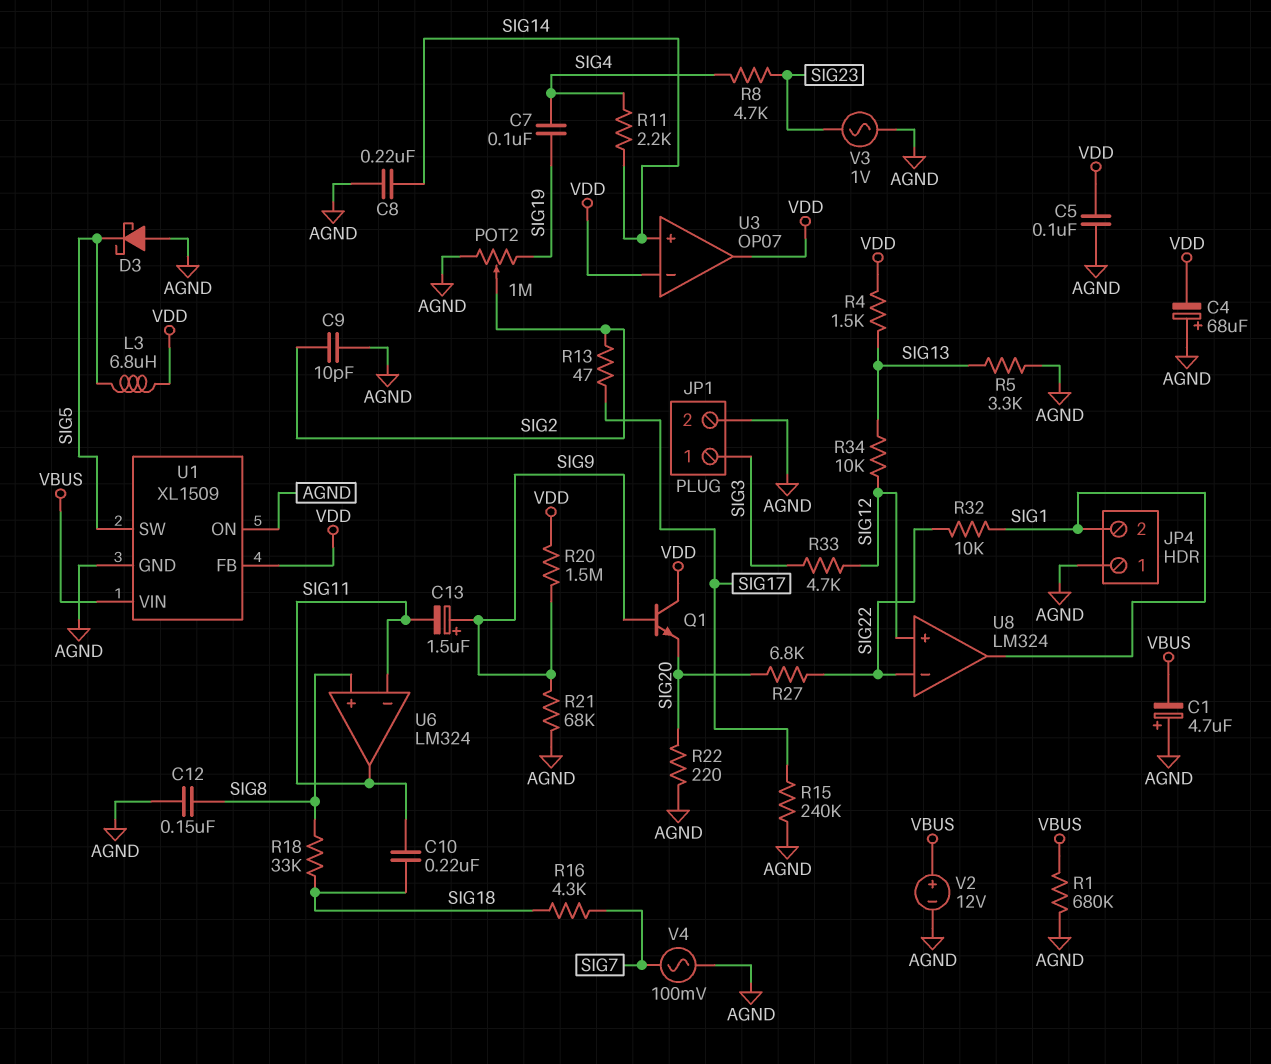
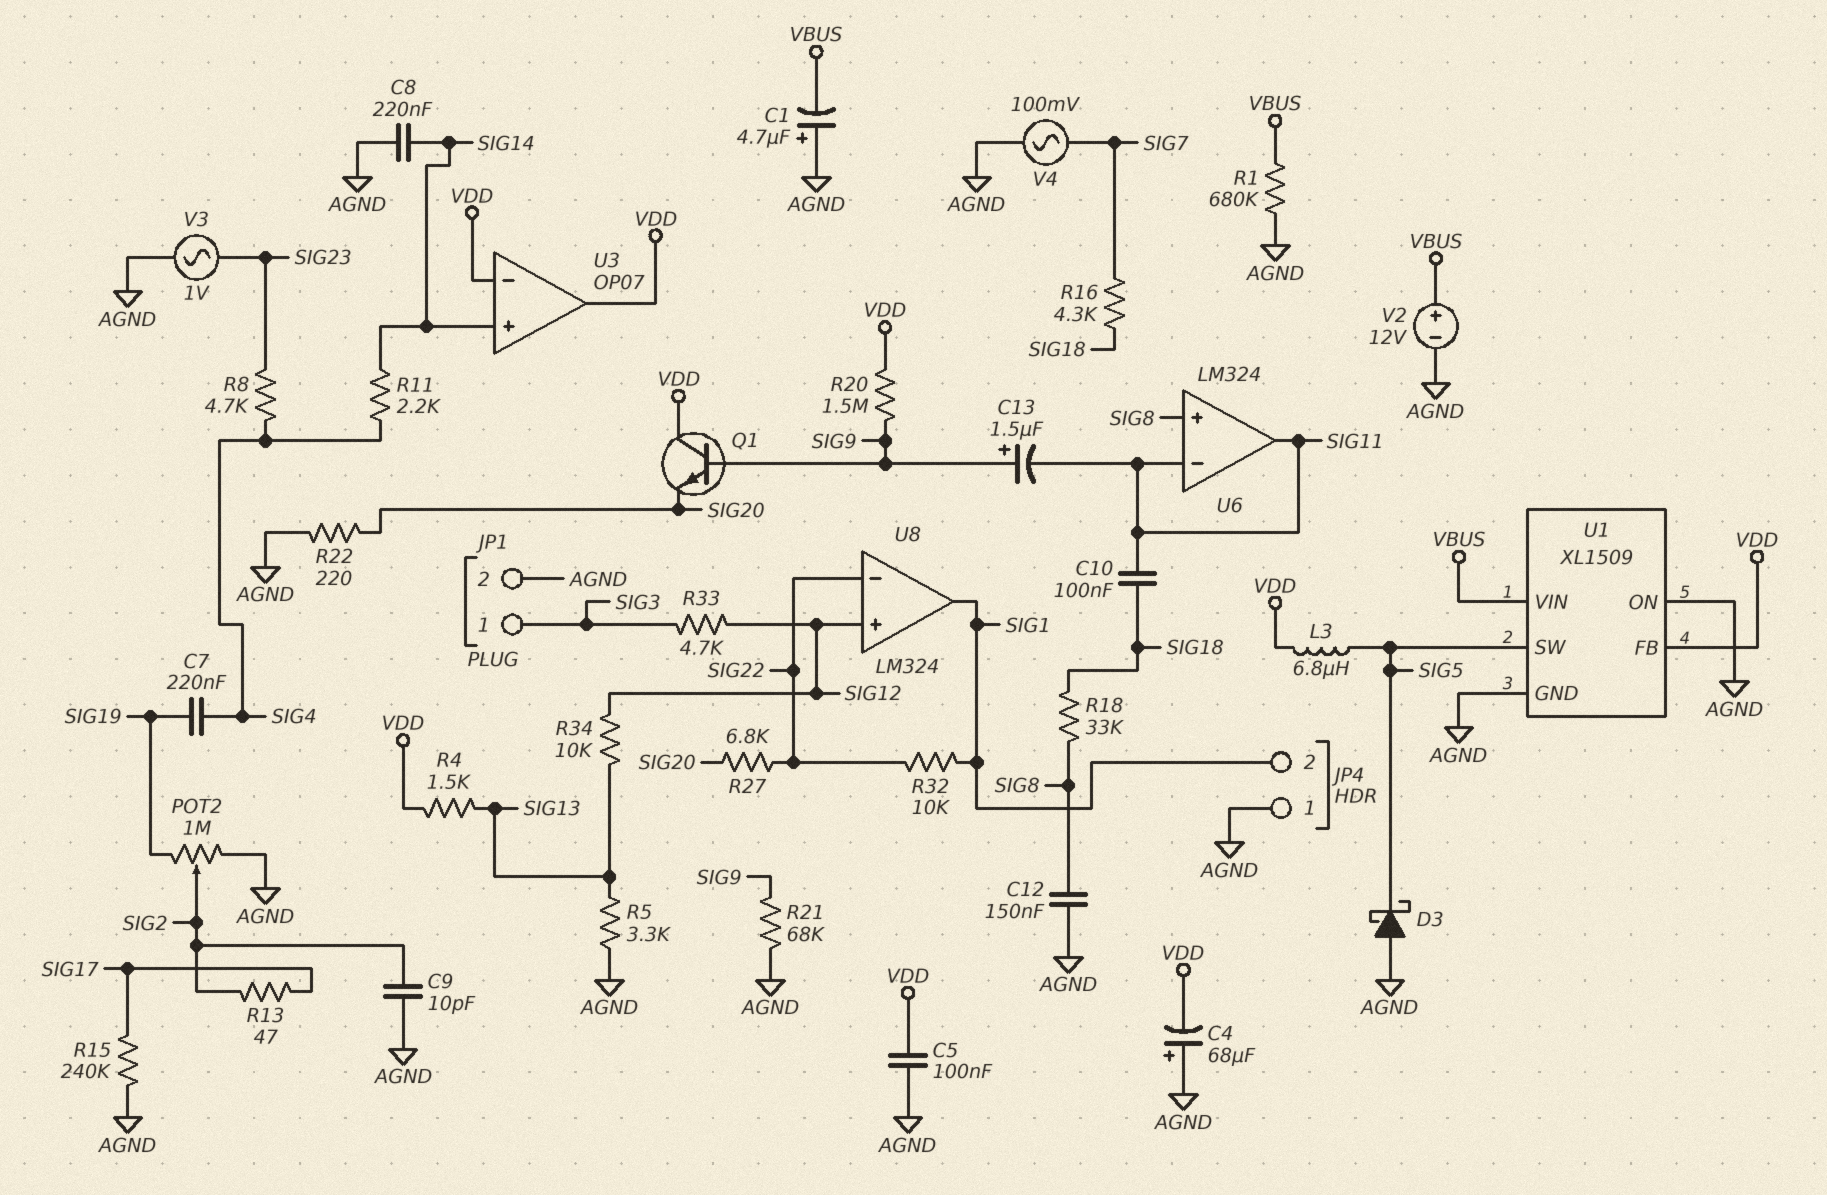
C7: 100nF (SIG4, SIG19) -> 220nF (SIG4, SIG19)
C10: 220nF (SIG11, SIG18) -> 100nF (SIG11, SIG18)

